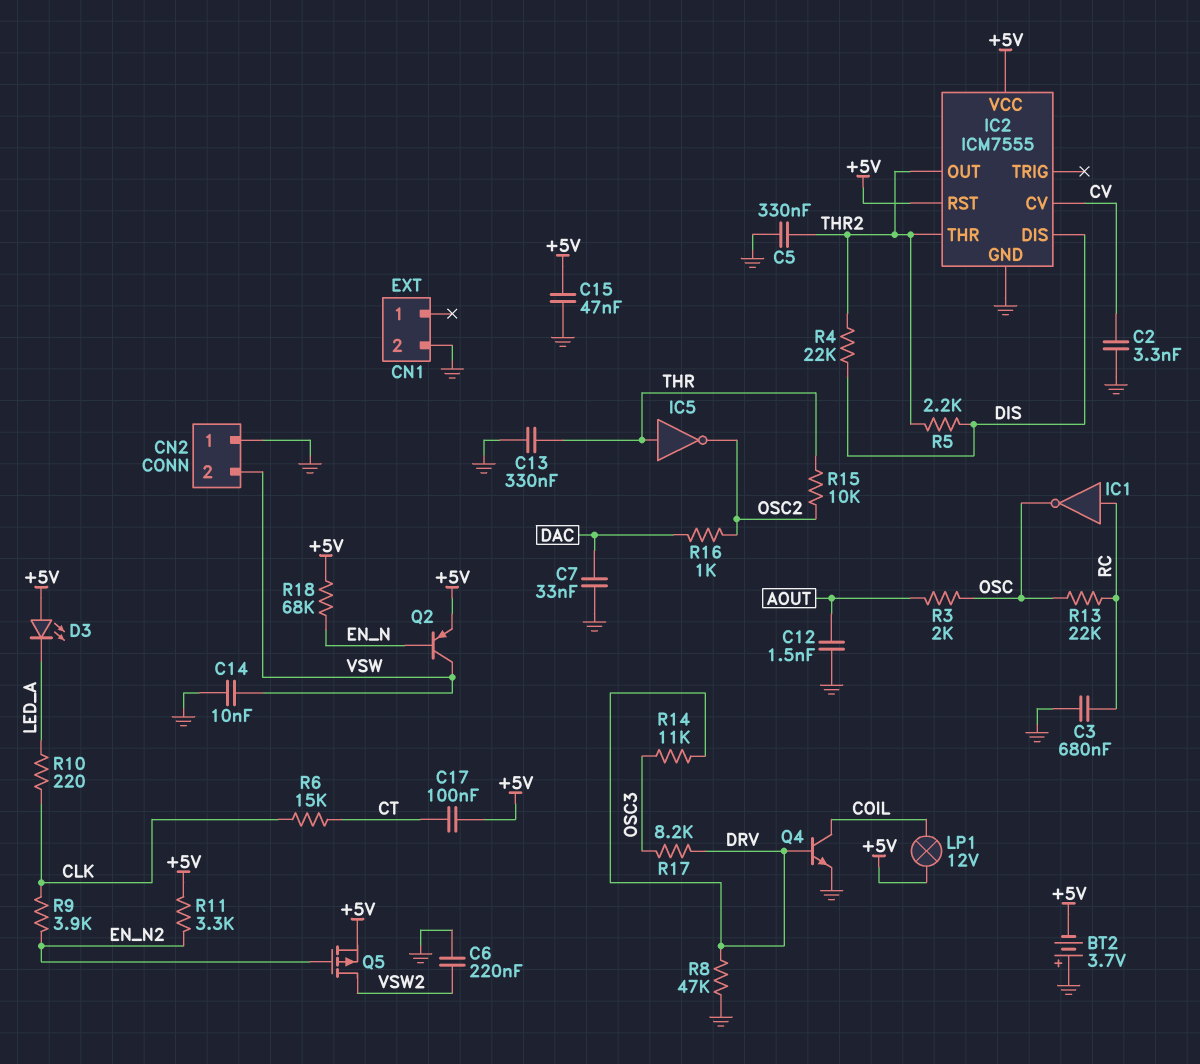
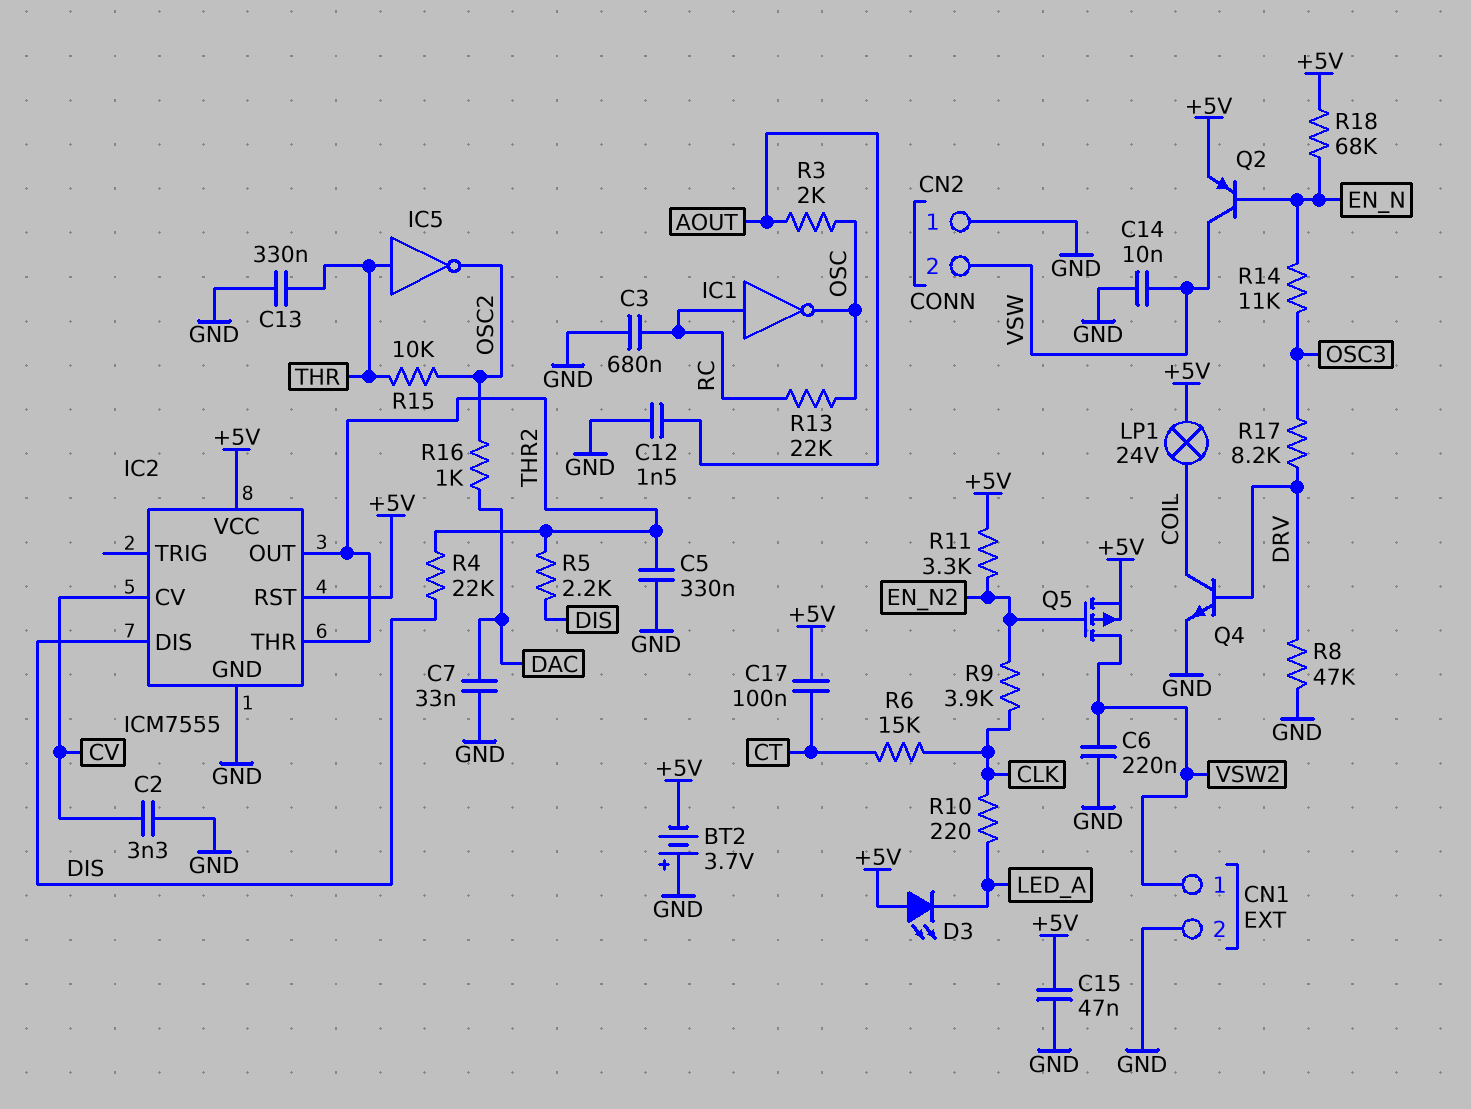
CN1 pin 1: none -> VSW2
LP1: lamp 12V (+5V, COIL) -> lamp 24V (+5V, COIL)
R14: 11k (DRV, OSC3) -> 11k (EN_N, OSC3)

